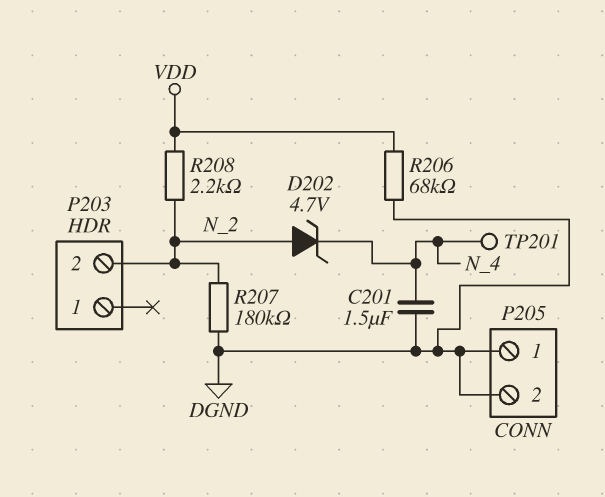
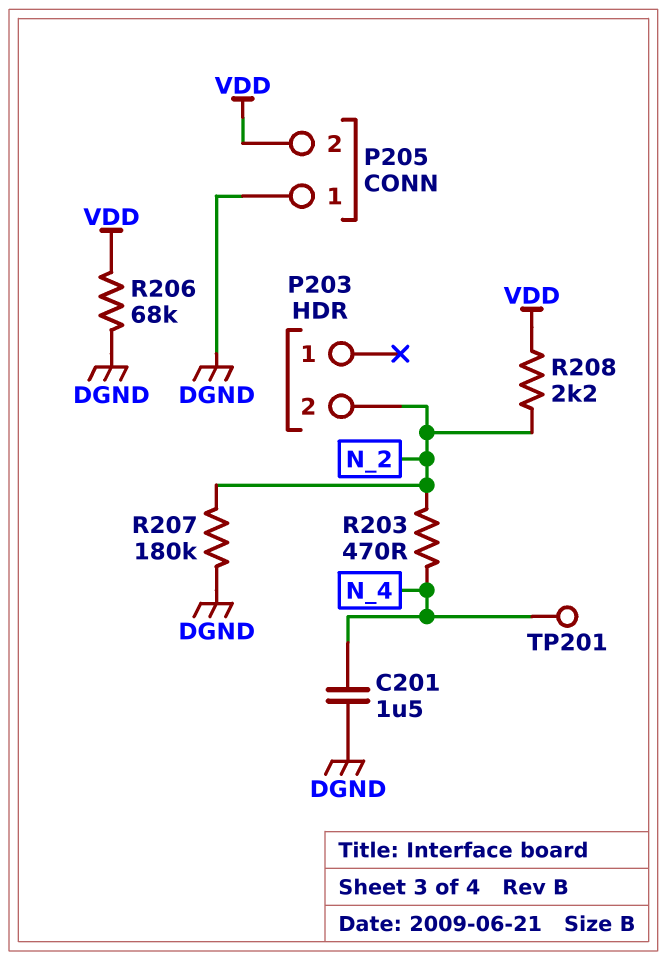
D202: zener 4.7V (A N_2, K N_4) -> none
P205 pin 2: DGND -> VDD
R203: none -> 470 (N_2, N_4)

